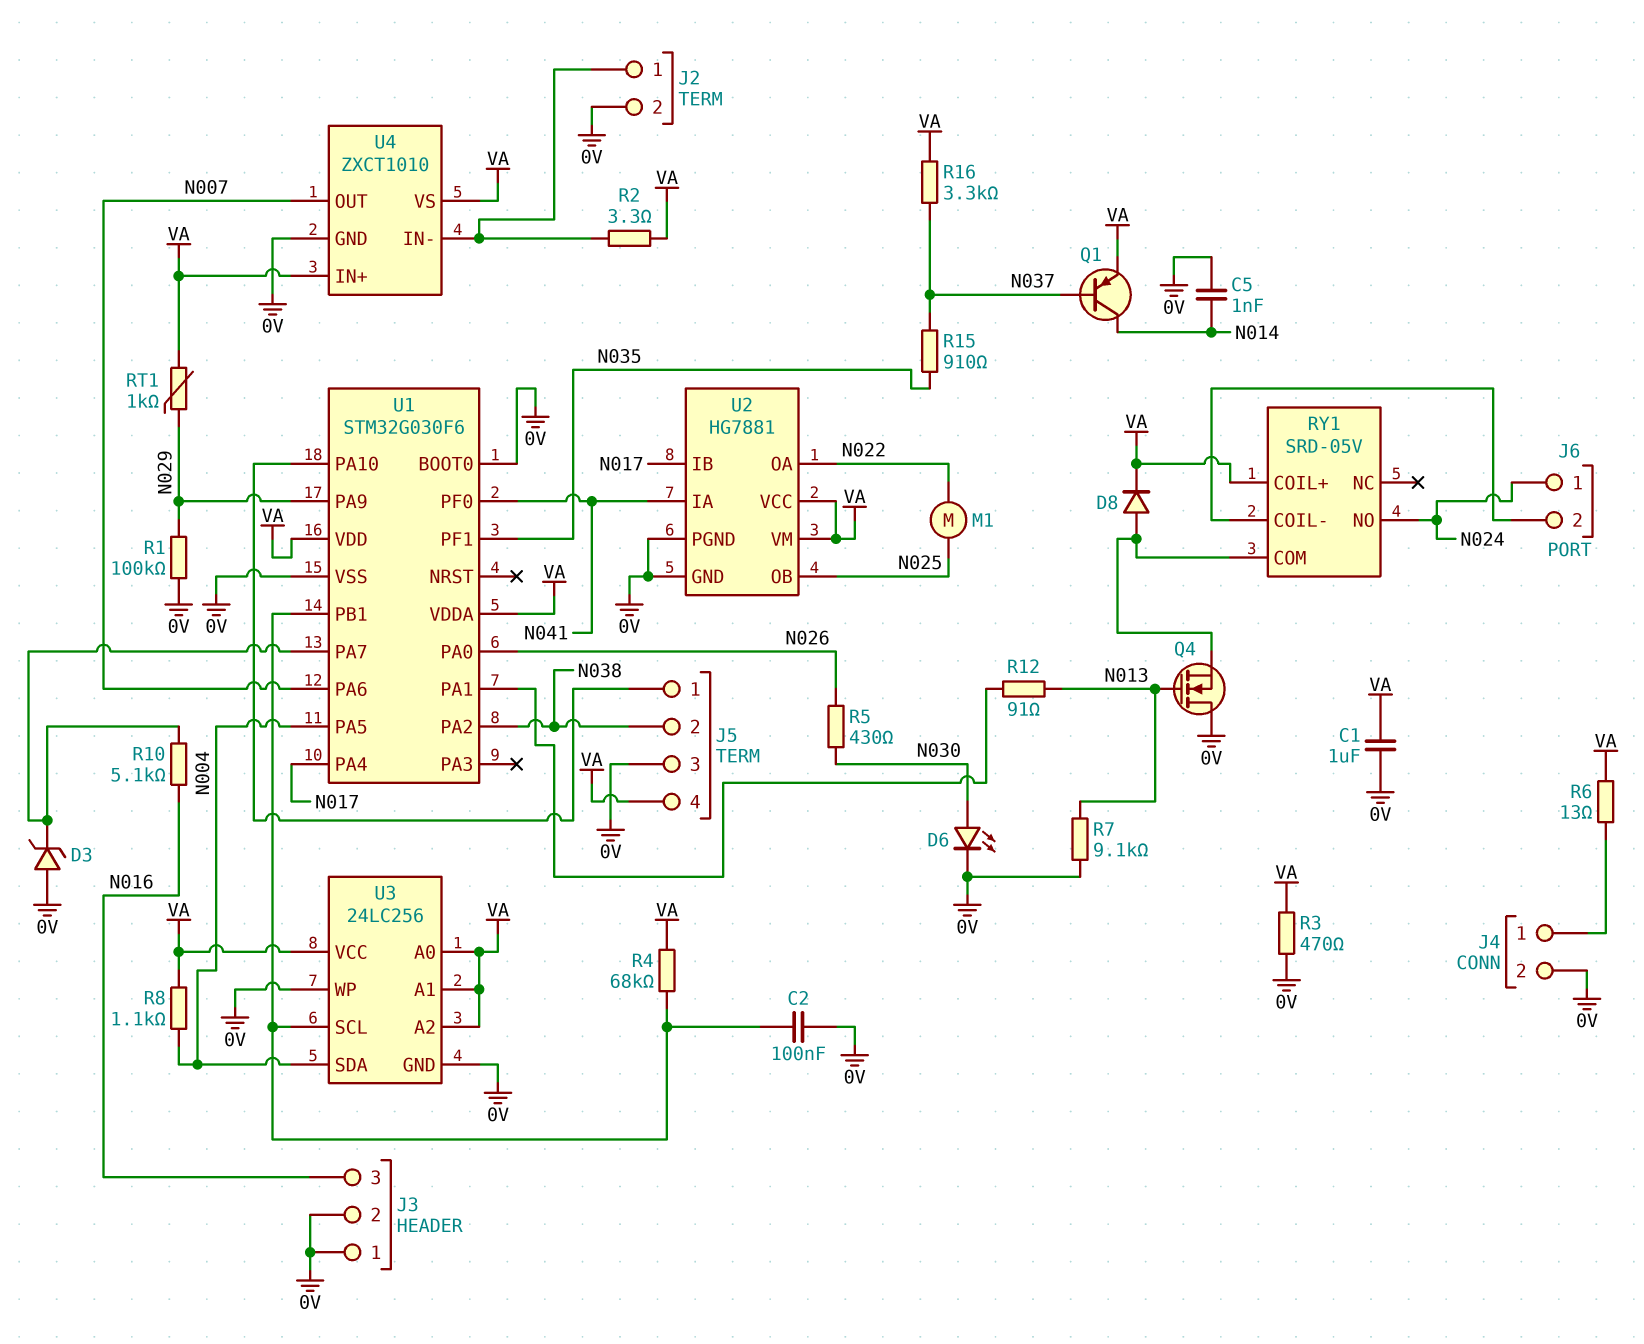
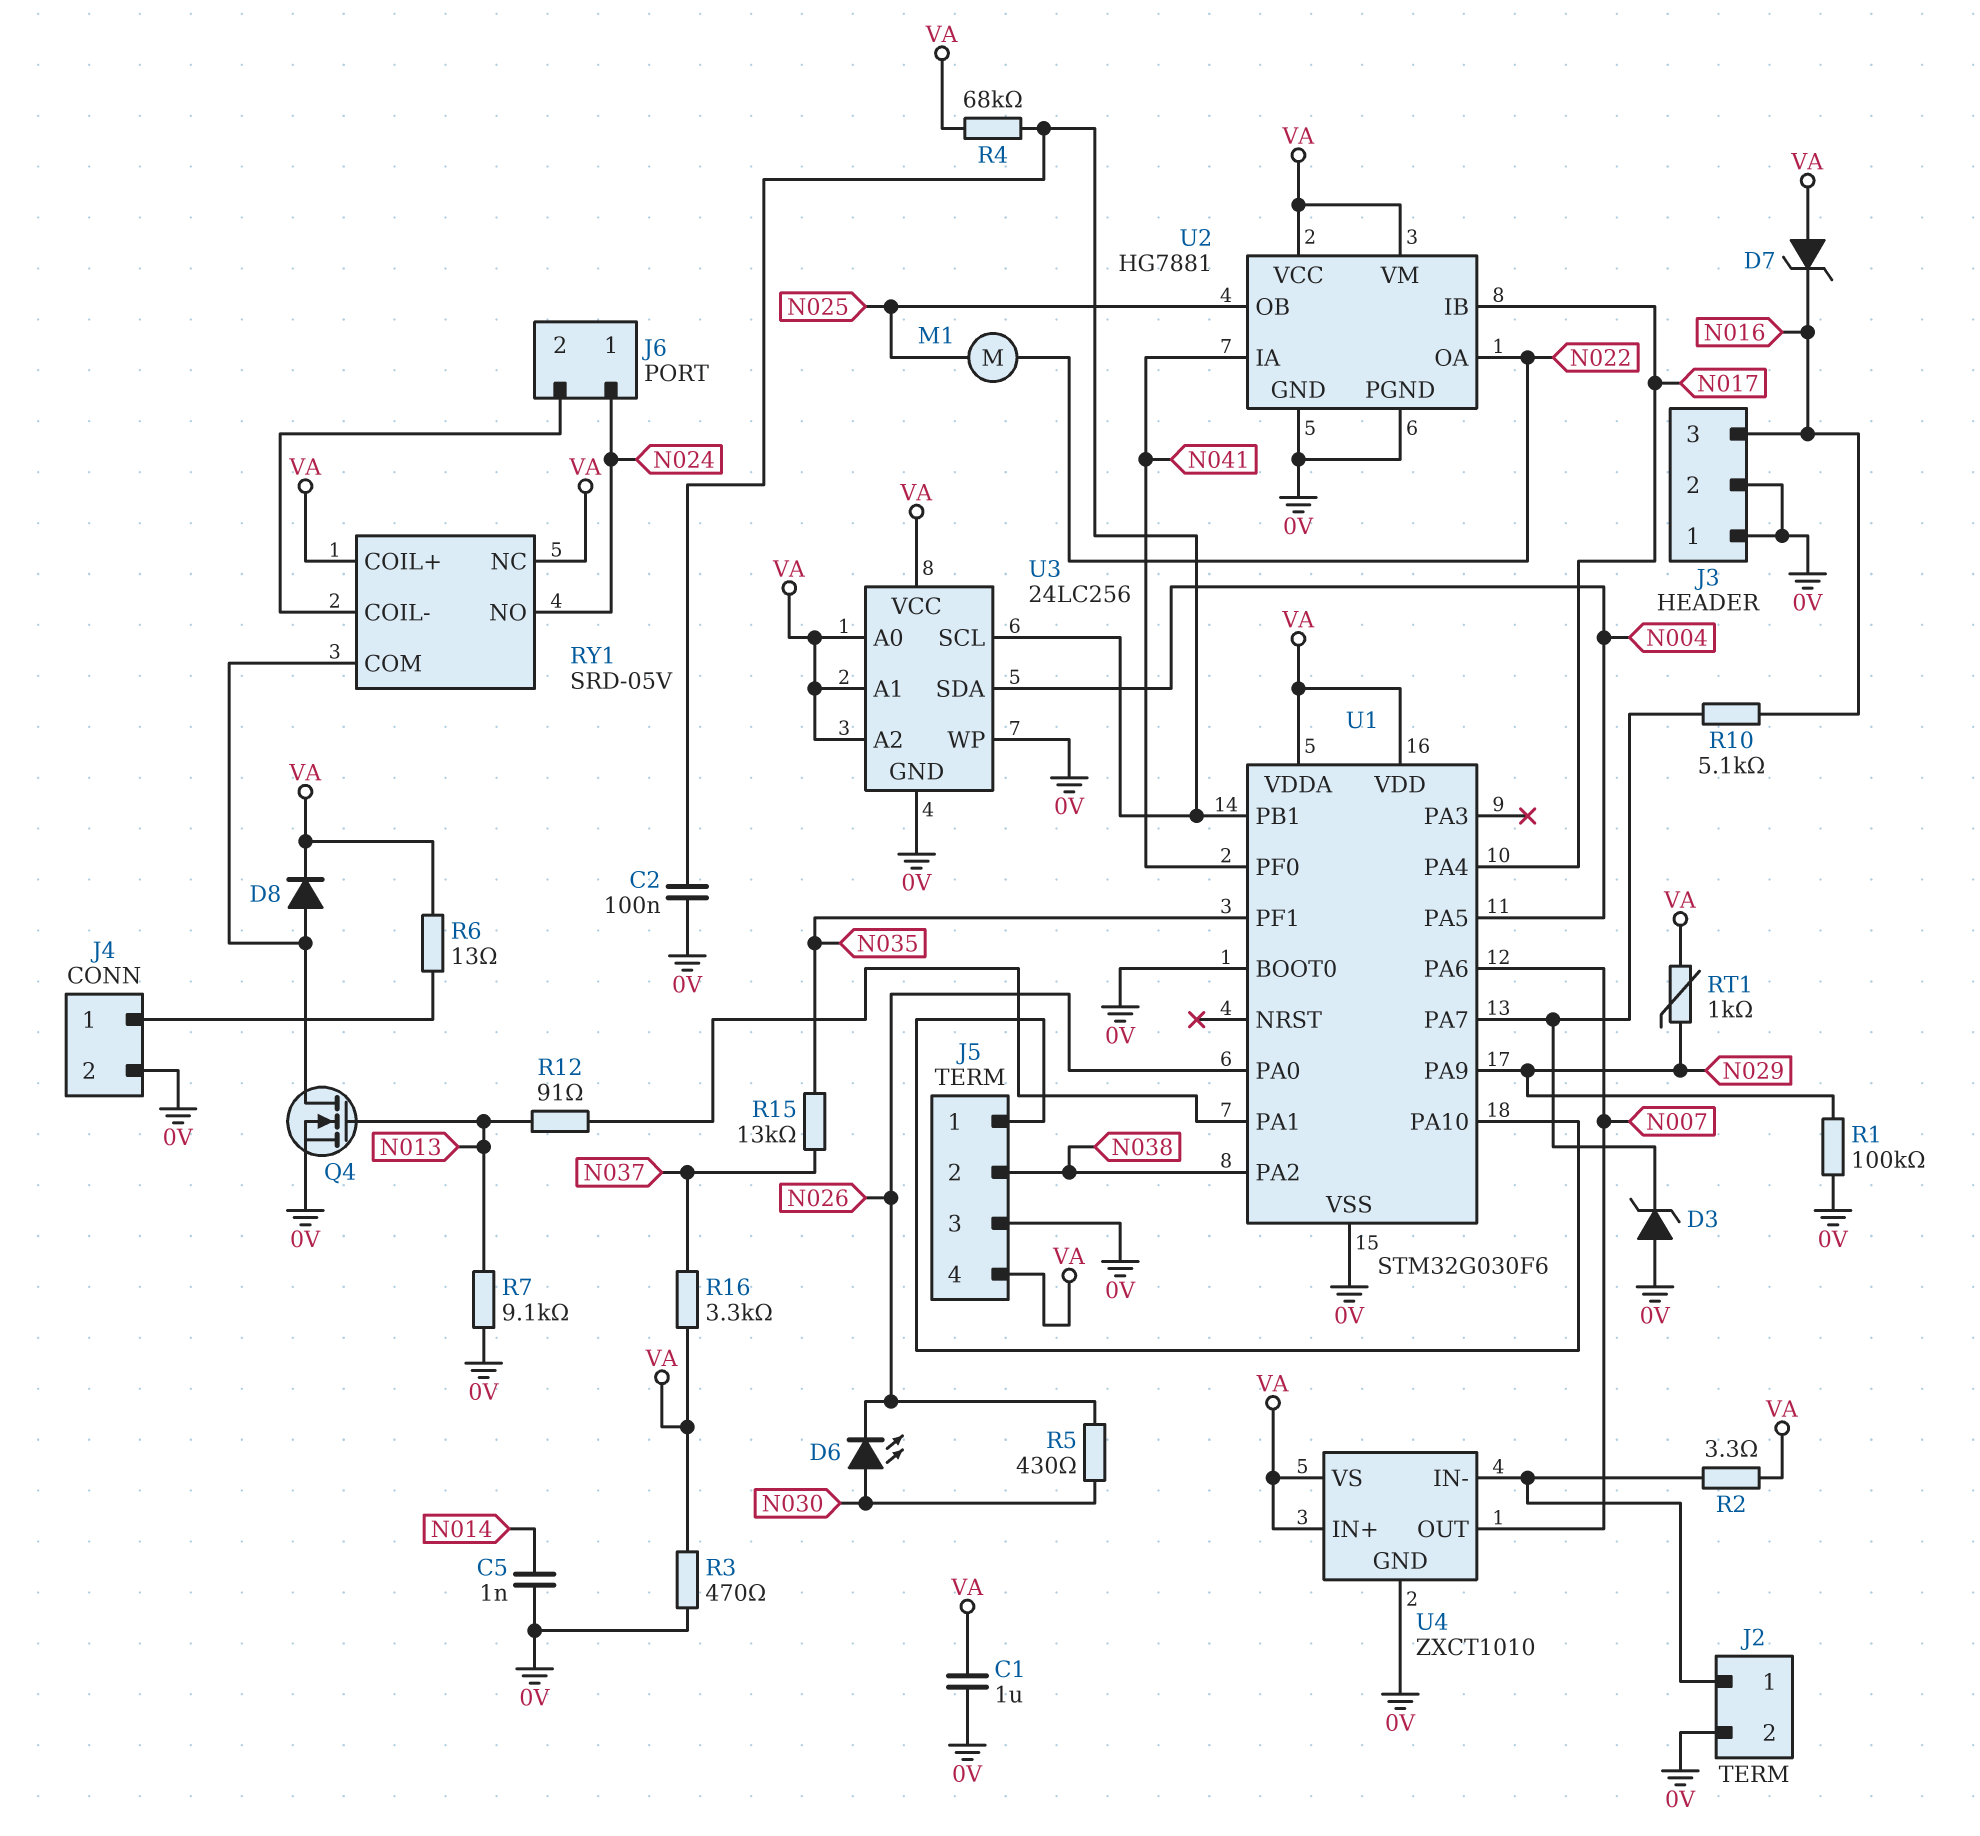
D6: LED (A N030, K 0V) -> LED (A N030, K N026)
D7: none -> zener (A VA, K N016)
Q1: PNP (B N037, C N014, E VA) -> none
Q4: NMOS (G N013, D 0V, S RY1/COM) -> NMOS (G N013, D RY1/COM, S 0V)
R8: 1.1k (N004, VA) -> none
R15: 910 (N035, N037) -> 13k (N035, N037)
RY1 pin NC: none -> VA

